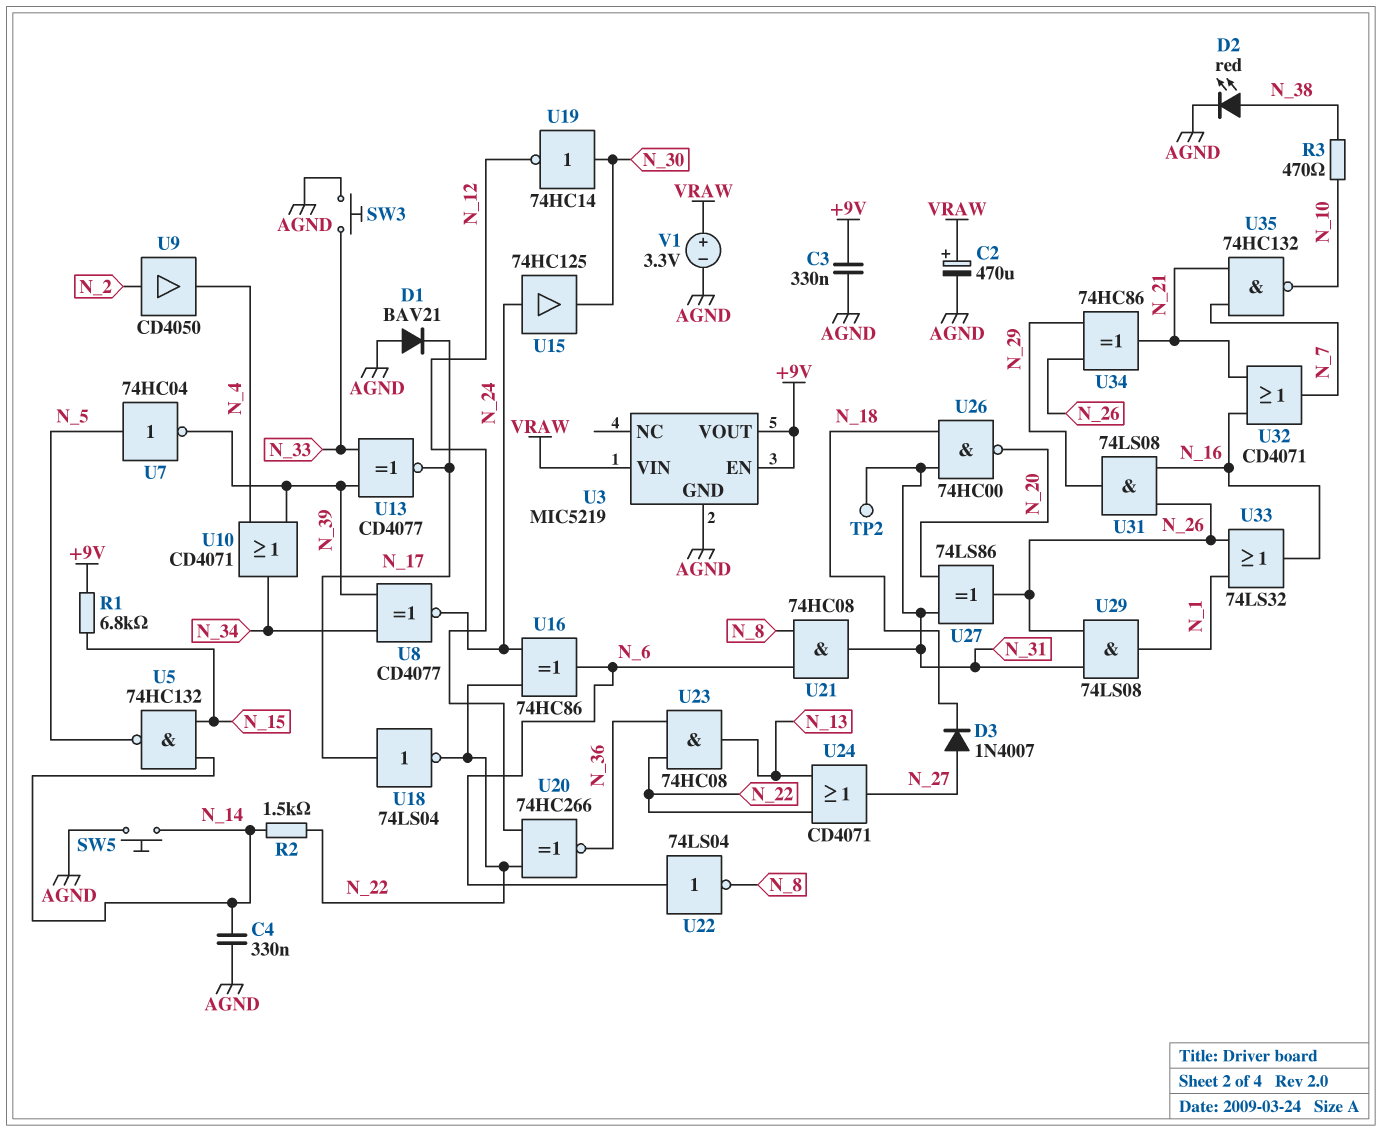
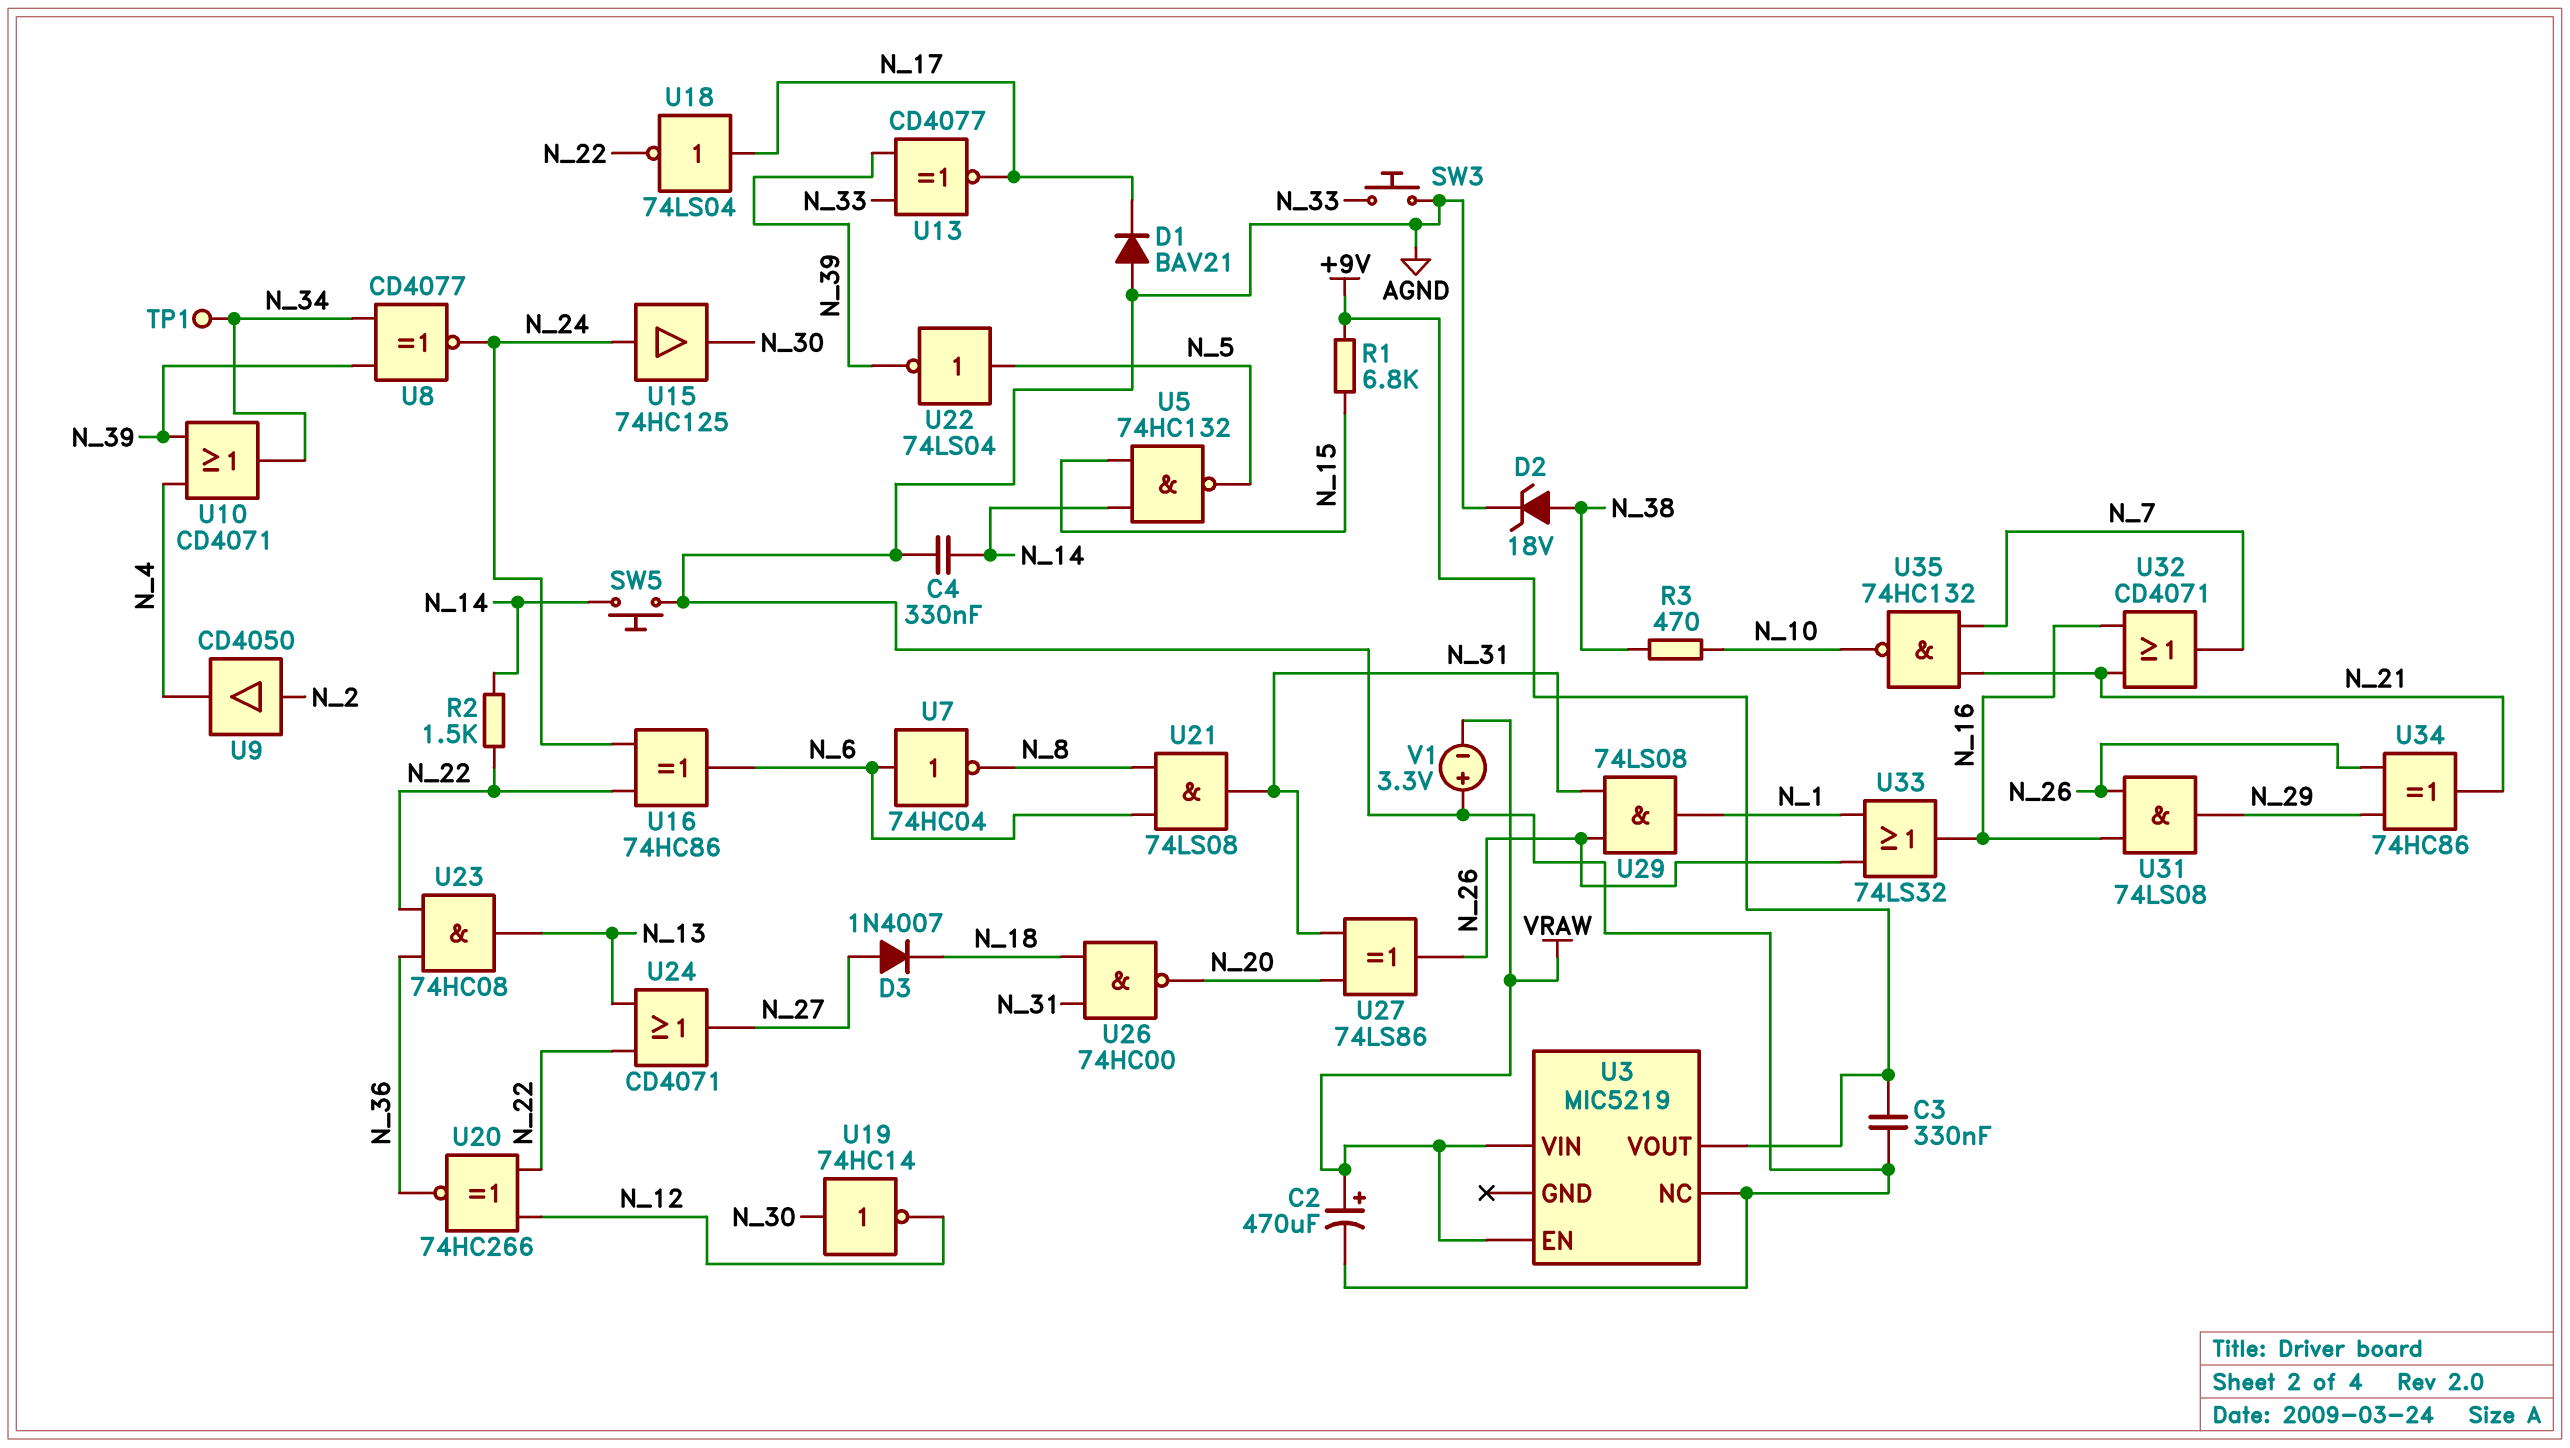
D2: LED red (A N_38, K AGND) -> zener 18V (A N_38, K AGND)
TP1: none -> test point (N_34)
TP2: test point (N_31) -> none
U3 pin EN: +9V -> VRAW
U3 pin GND: AGND -> none
U3 pin NC: none -> AGND
U7: NOT 74HC04 (in N_5, out N_39) -> NOT 74HC04 (in N_6, out N_8)
U21: AND 74HC08 (in N_6, in N_8, out N_31) -> AND 74LS08 (in N_6, in N_8, out N_31)
U22: NOT 74LS04 (in N_6, out N_8) -> NOT 74LS04 (in N_5, out N_39)
V1: 3.3V (plus VRAW, minus AGND) -> 3.3V (plus AGND, minus VRAW)

